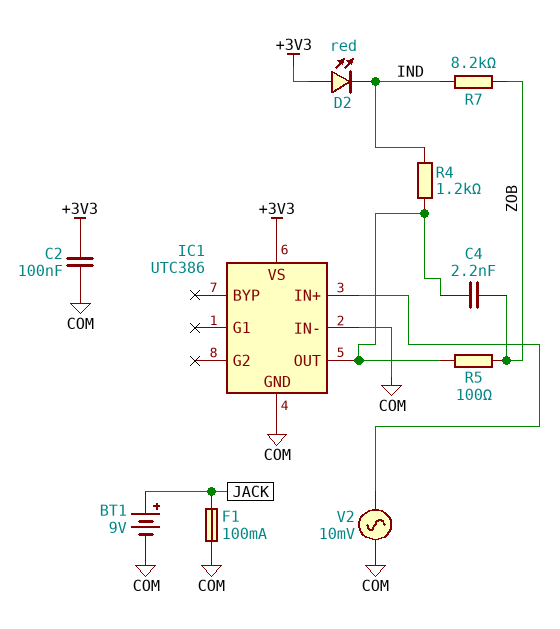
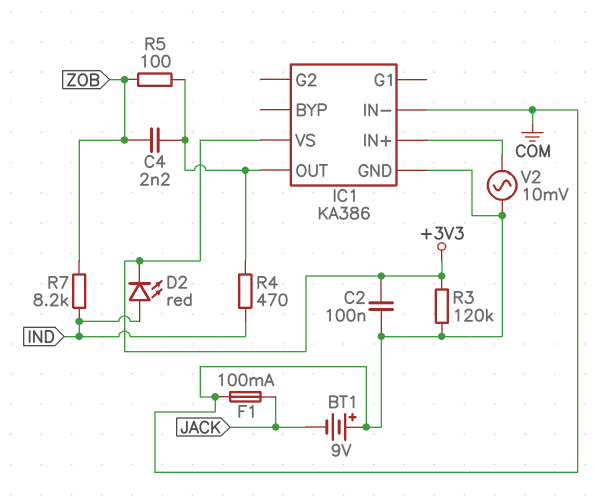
BT1: 9V (plus JACK, minus COM) -> 9V (plus COM, minus JACK)
D2: LED red (A +3V3, K IND) -> LED red (A IND, K +3V3)
IC1: UTC386 -> KA386
R3: none -> 120k (+3V3, COM)
R4: 1.2k (IC1/OUT, IND) -> 470 (IC1/OUT, IND)

